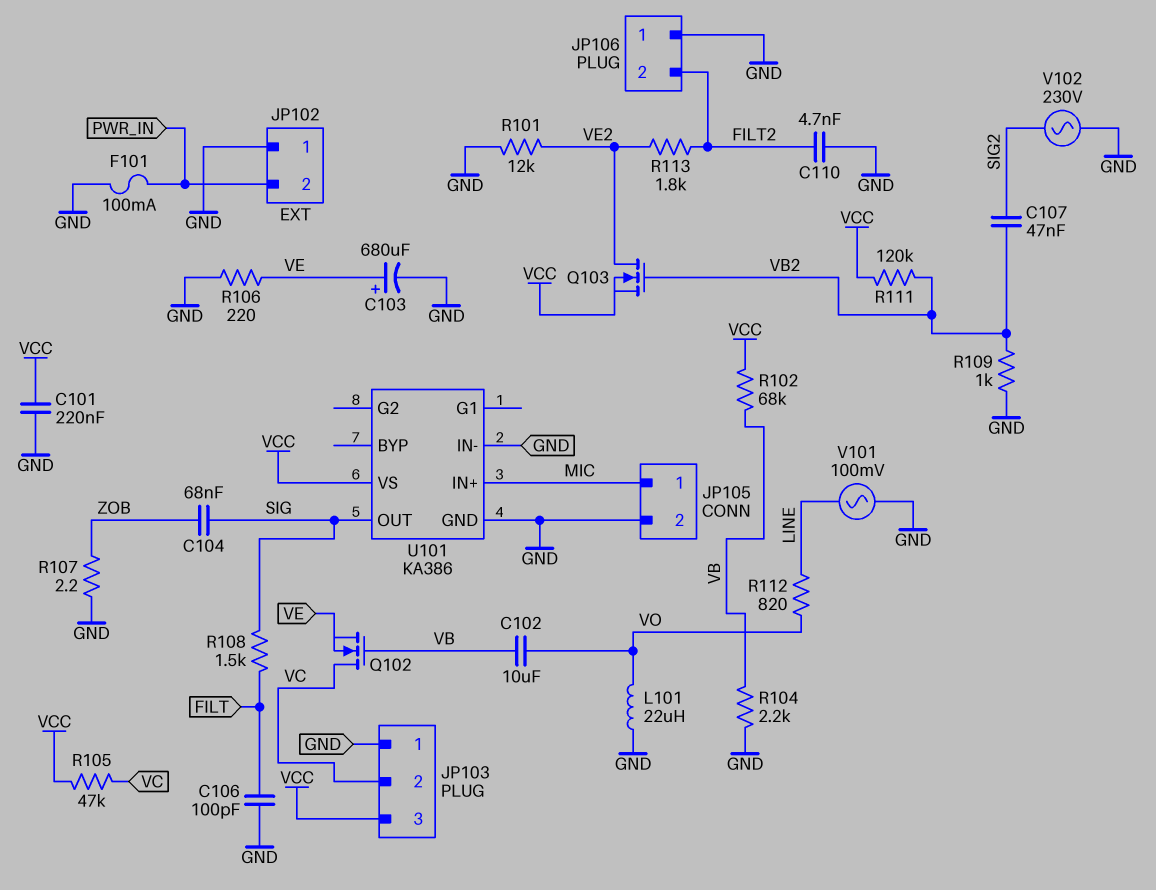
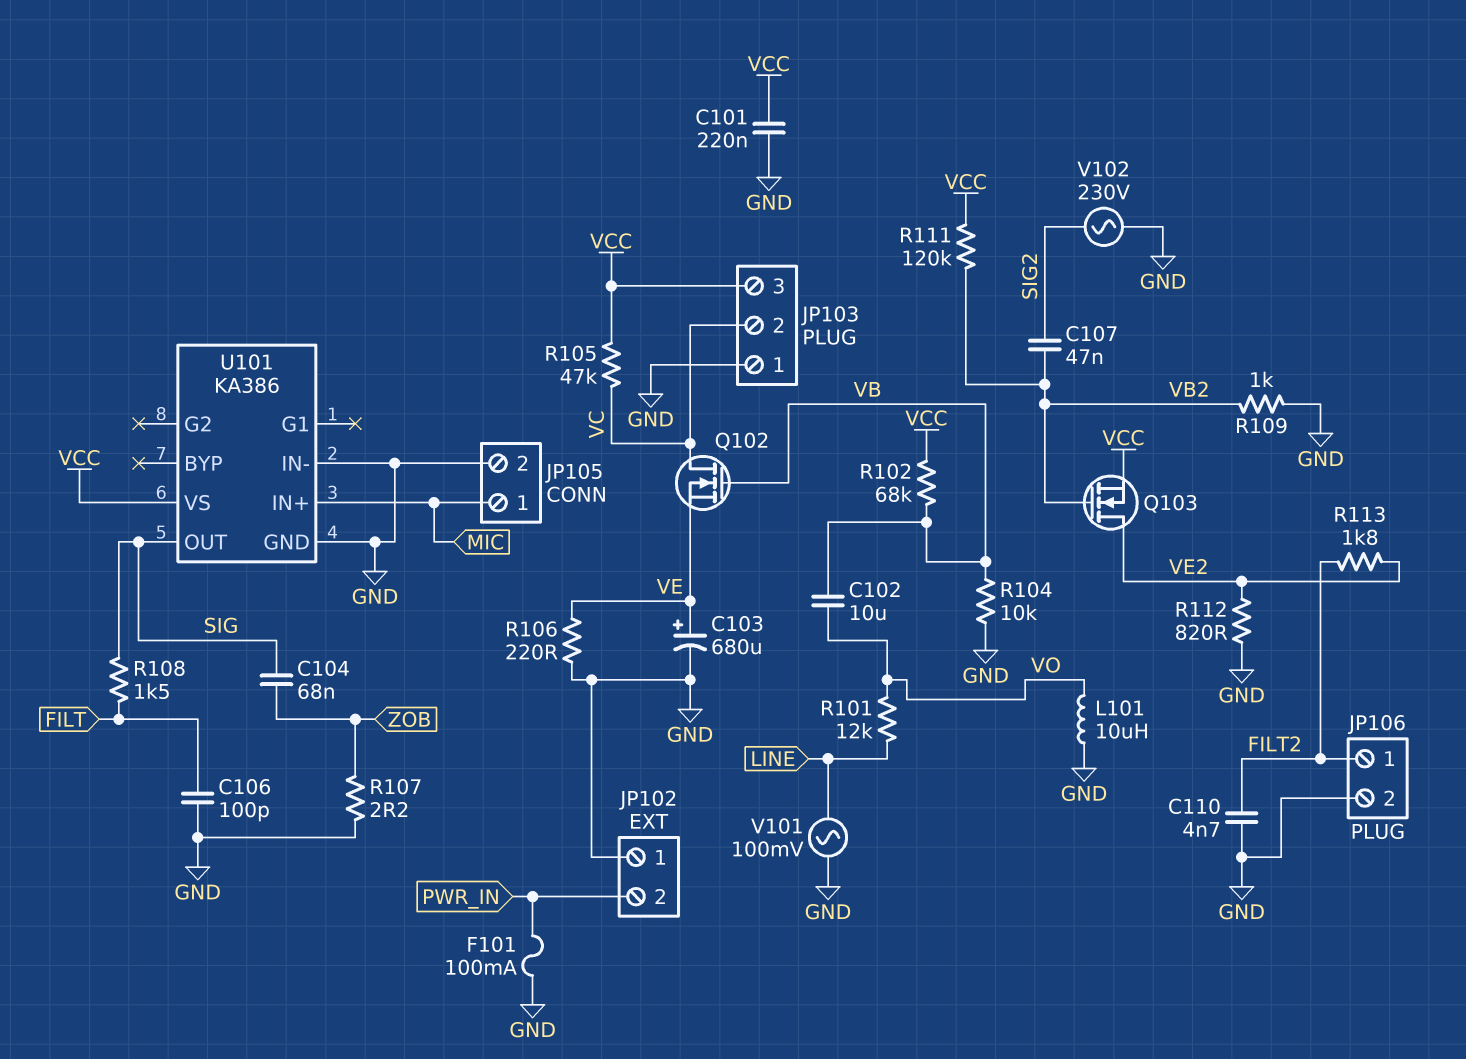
JP106 pin 1: GND -> FILT2
JP106 pin 2: FILT2 -> GND
L101: 22uH (GND, VO) -> 10uH (GND, VO)
R101: 12k (GND, VE2) -> 12k (LINE, VO)
R104: 2.2k (GND, VB) -> 10k (GND, VB)
R112: 820 (LINE, VO) -> 820 (GND, VE2)

